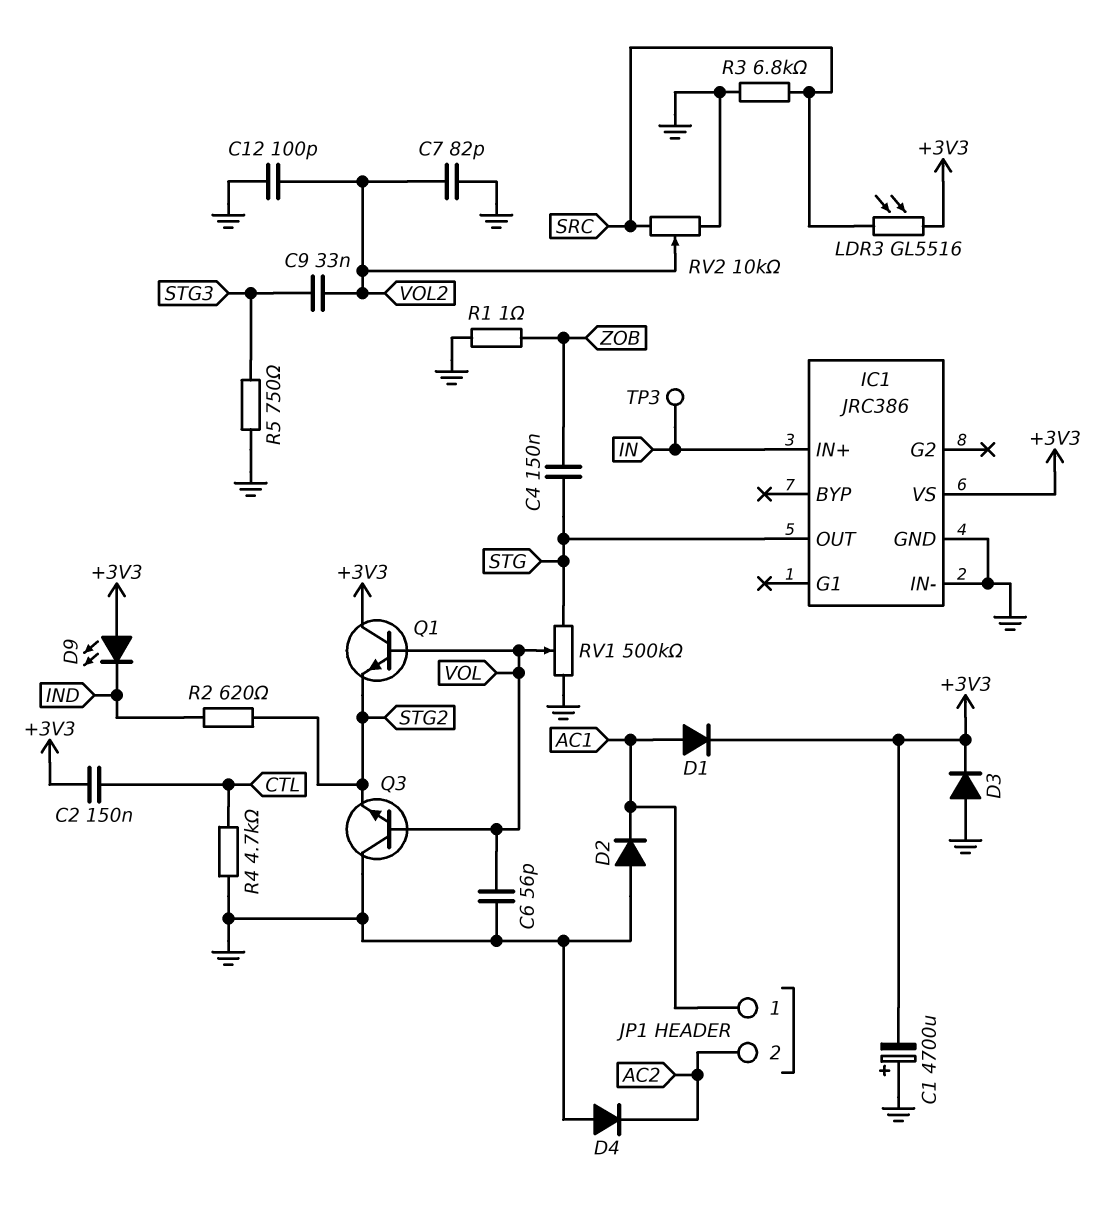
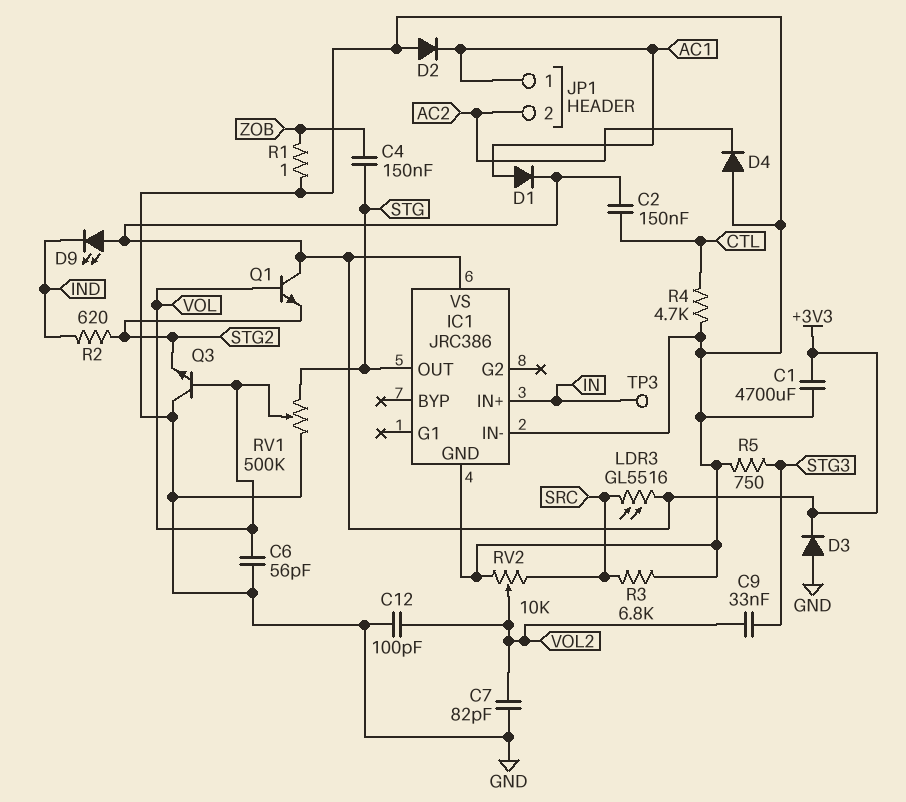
C1: 4700uF (plus GND, minus +3V3) -> 4700uF (+3V3, GND)

